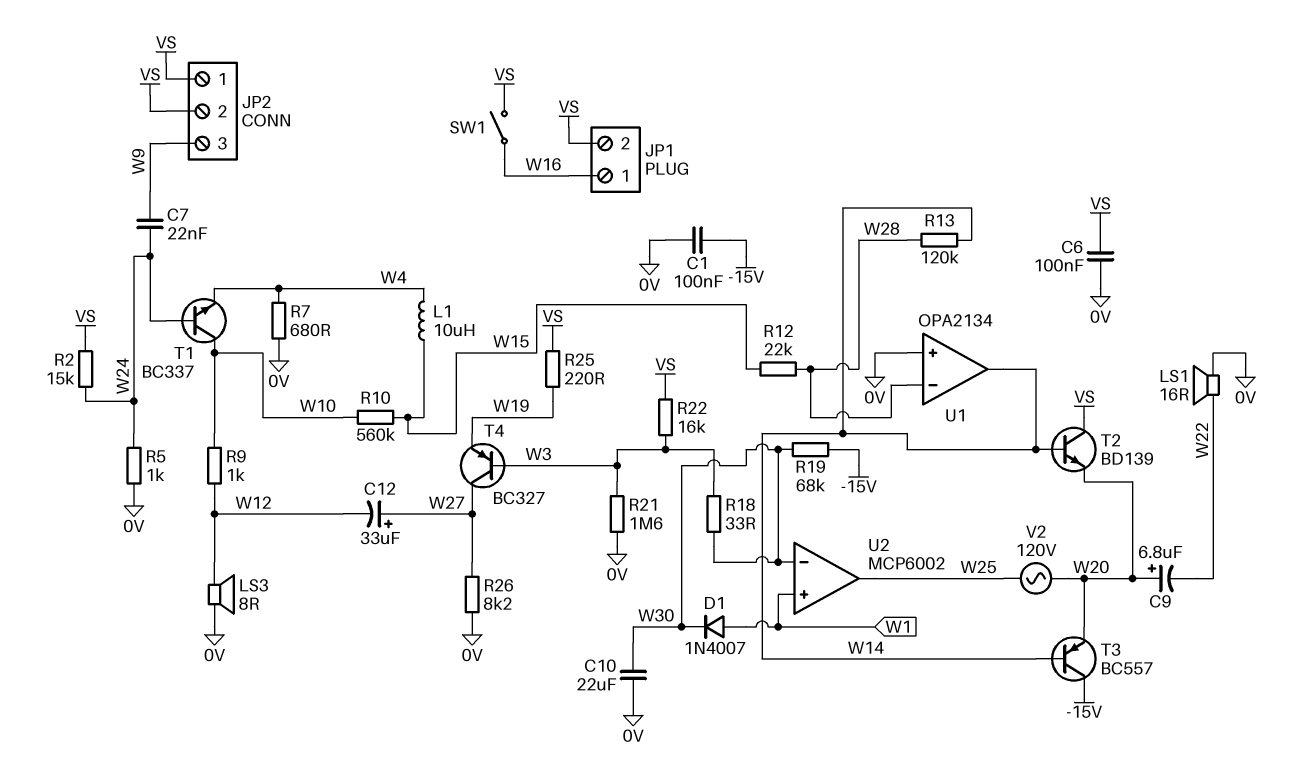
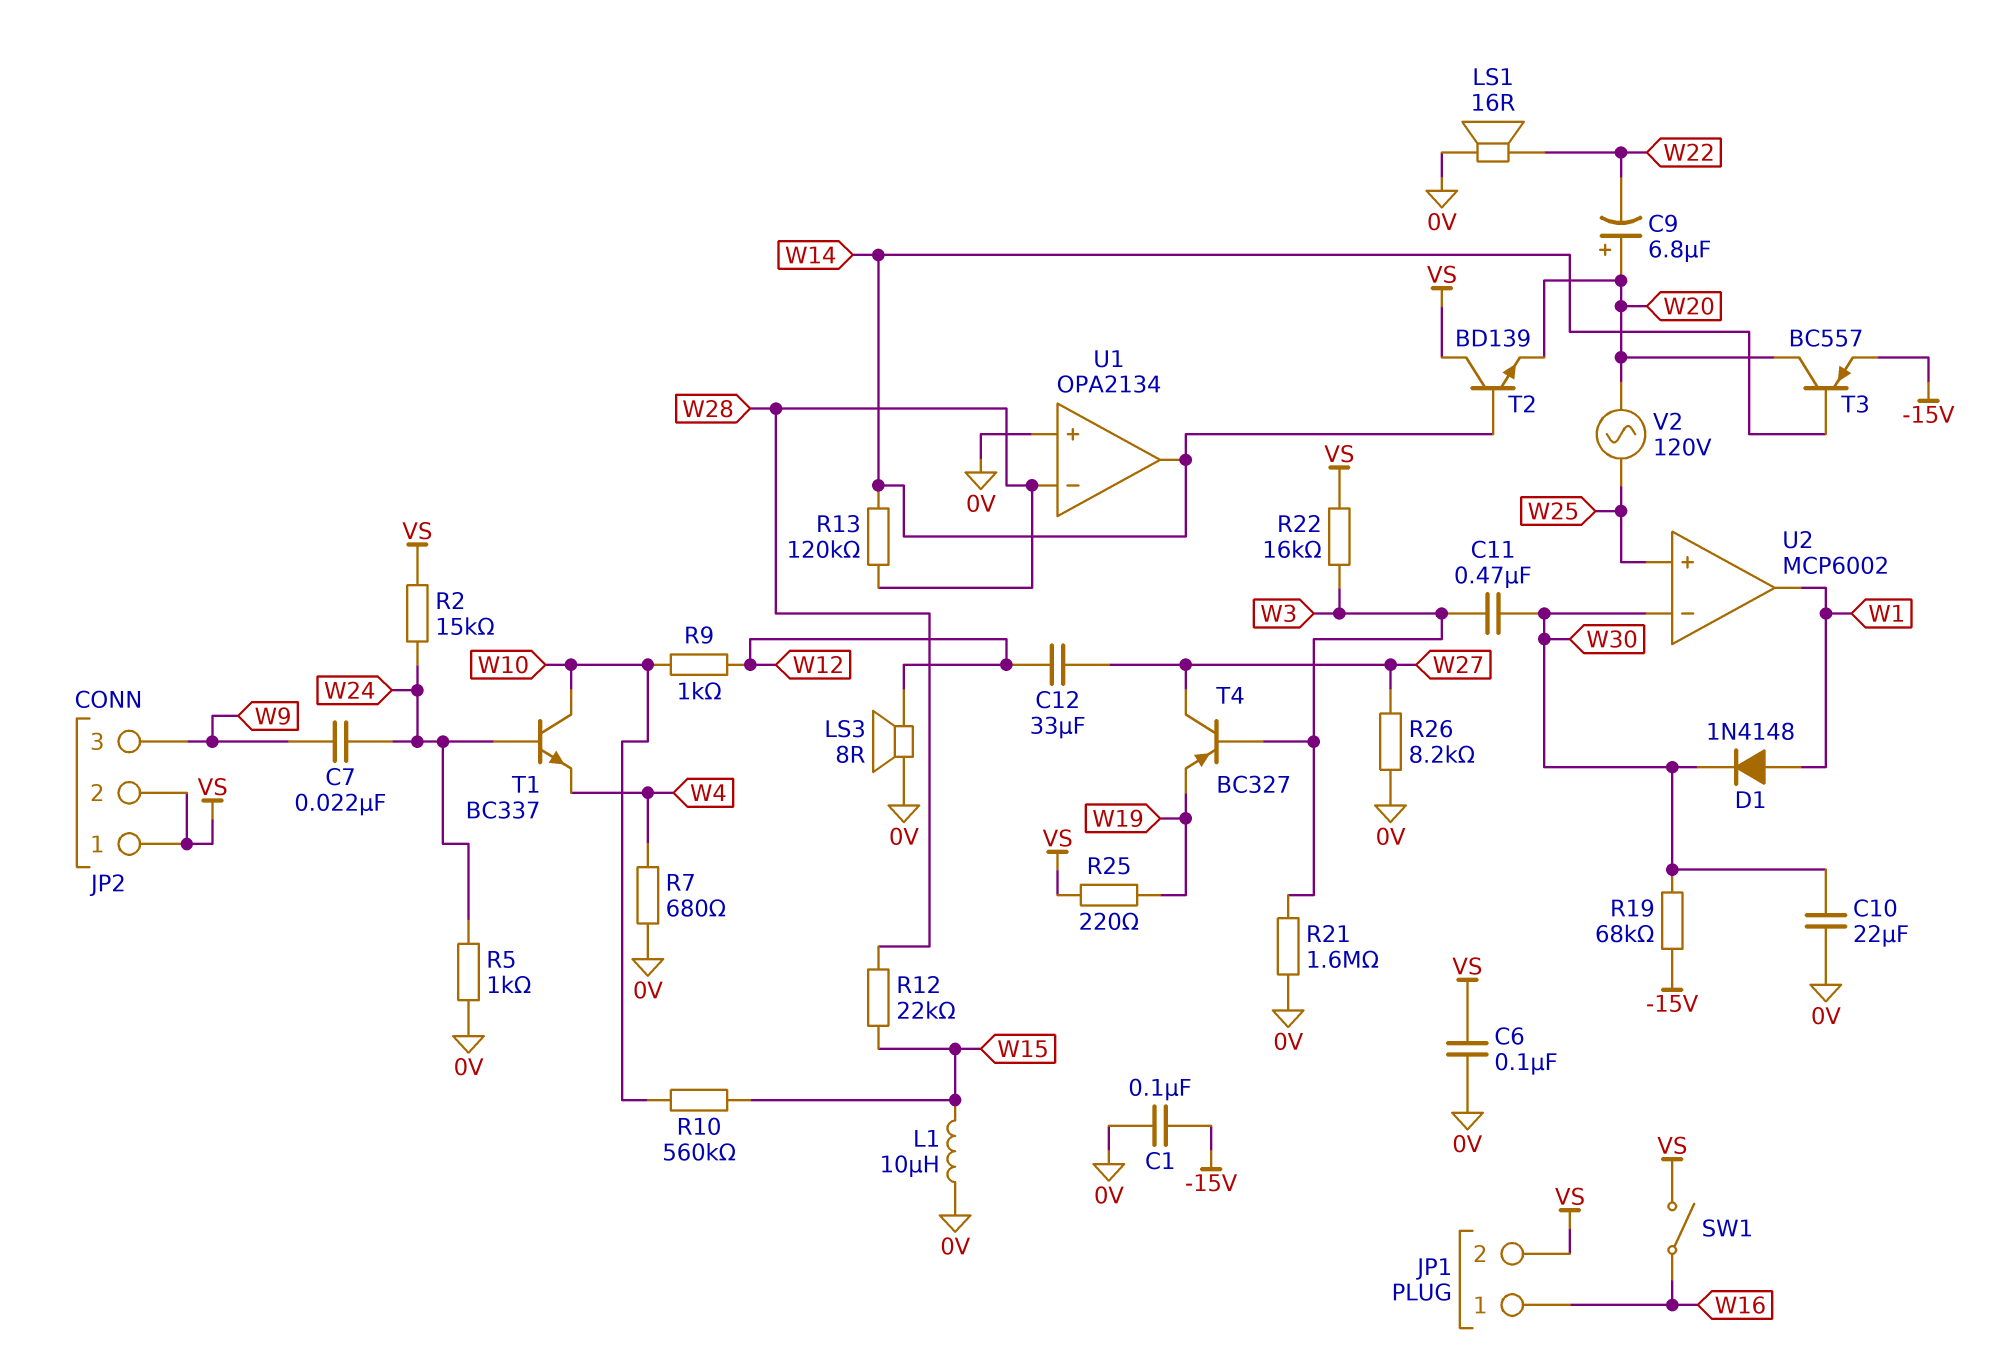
C11: none -> 470nF (W3, W30)
C12: 33uF (plus W27, minus W12) -> 33uF (W12, W27)
D1: diode 1N4007 (A W1, K W30) -> diode 1N4148 (A W1, K W30)
L1: 10uH (W4, W15) -> 10uH (0V, W15)
R18: 33 (W3, W30) -> none
T3: PNP BC557 (B W14, C -15V, E W20) -> PNP BC557 (B W14, C W20, E -15V)
U2 pin in+: W1 -> W25
U2 pin out: W25 -> W1

